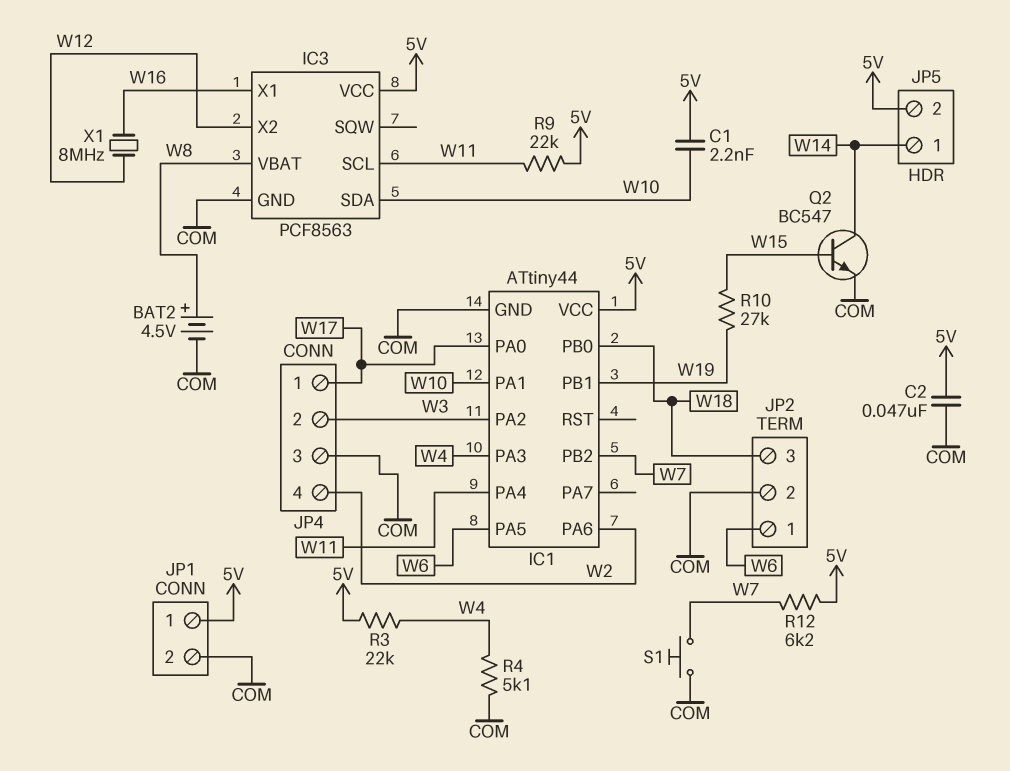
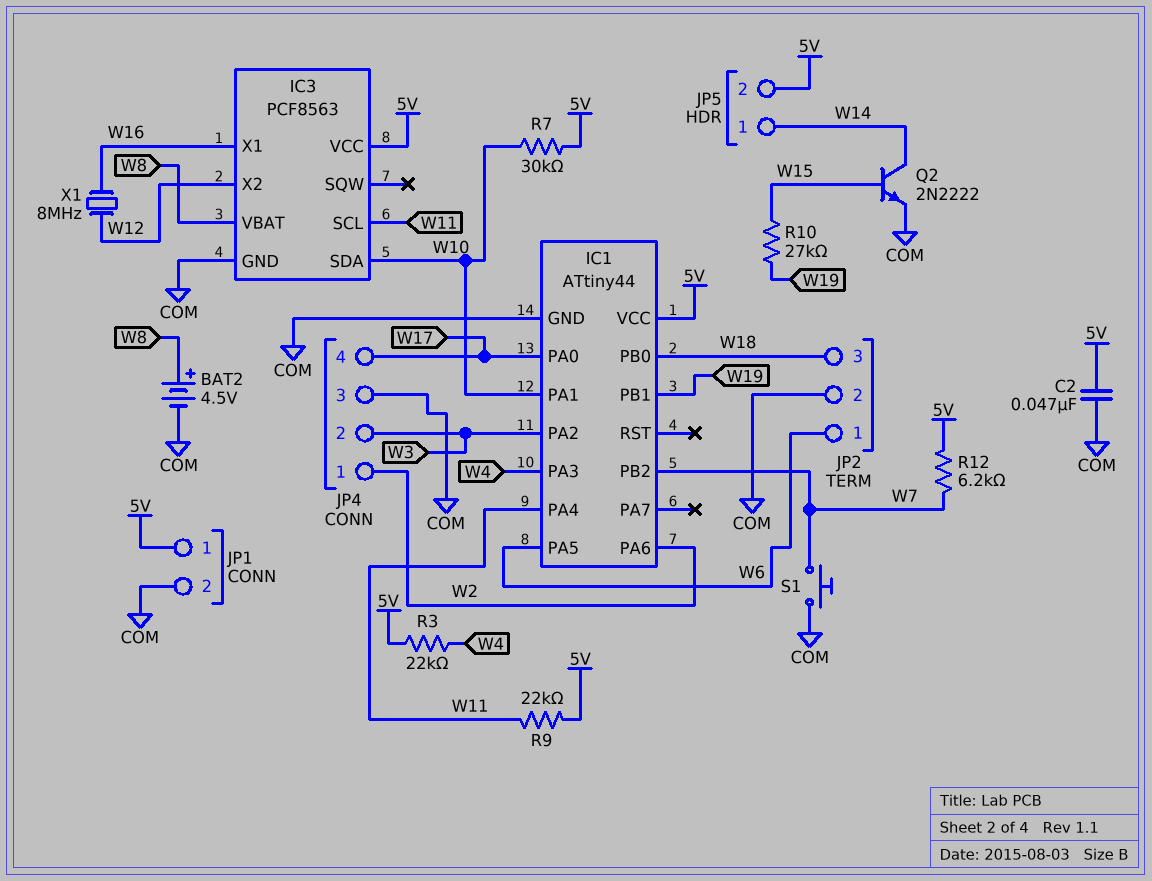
C1: 2.2nF (5V, W10) -> none
JP4 pin 1: W17 -> W2
JP4 pin 4: W2 -> W17
Q2: NPN BC547 (B W15, C W14, E COM) -> NPN 2N2222 (B W15, C W14, E COM)
R4: 5.1k (COM, W4) -> none
R7: none -> 30k (5V, W10)

